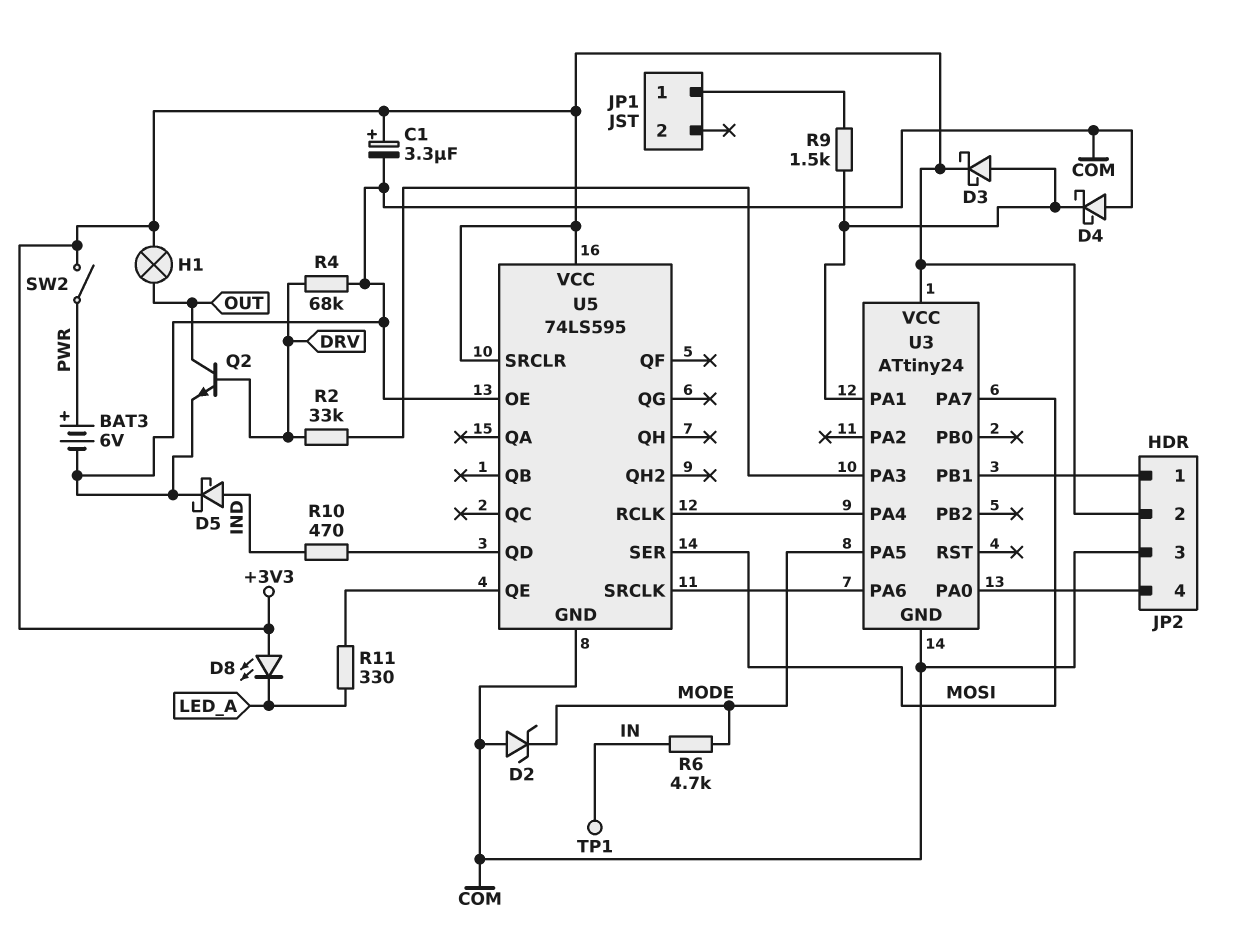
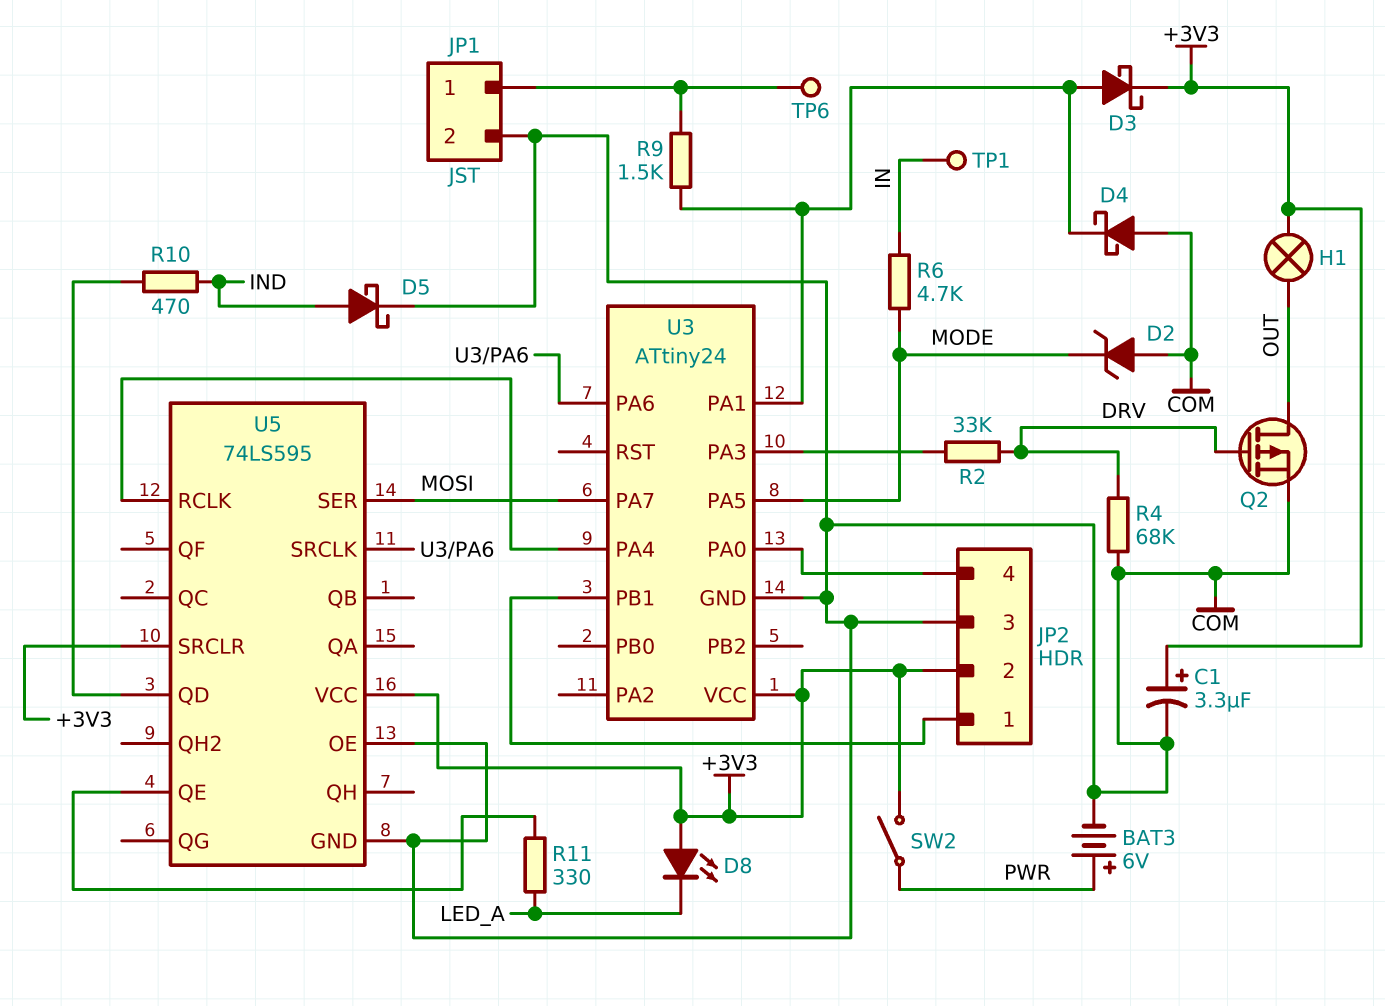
JP1 pin 2: none -> COM
Q2: NPN (B DRV, C OUT, E COM) -> PMOS (G DRV, D OUT, S COM)
TP6: none -> test point (JP1/1)

